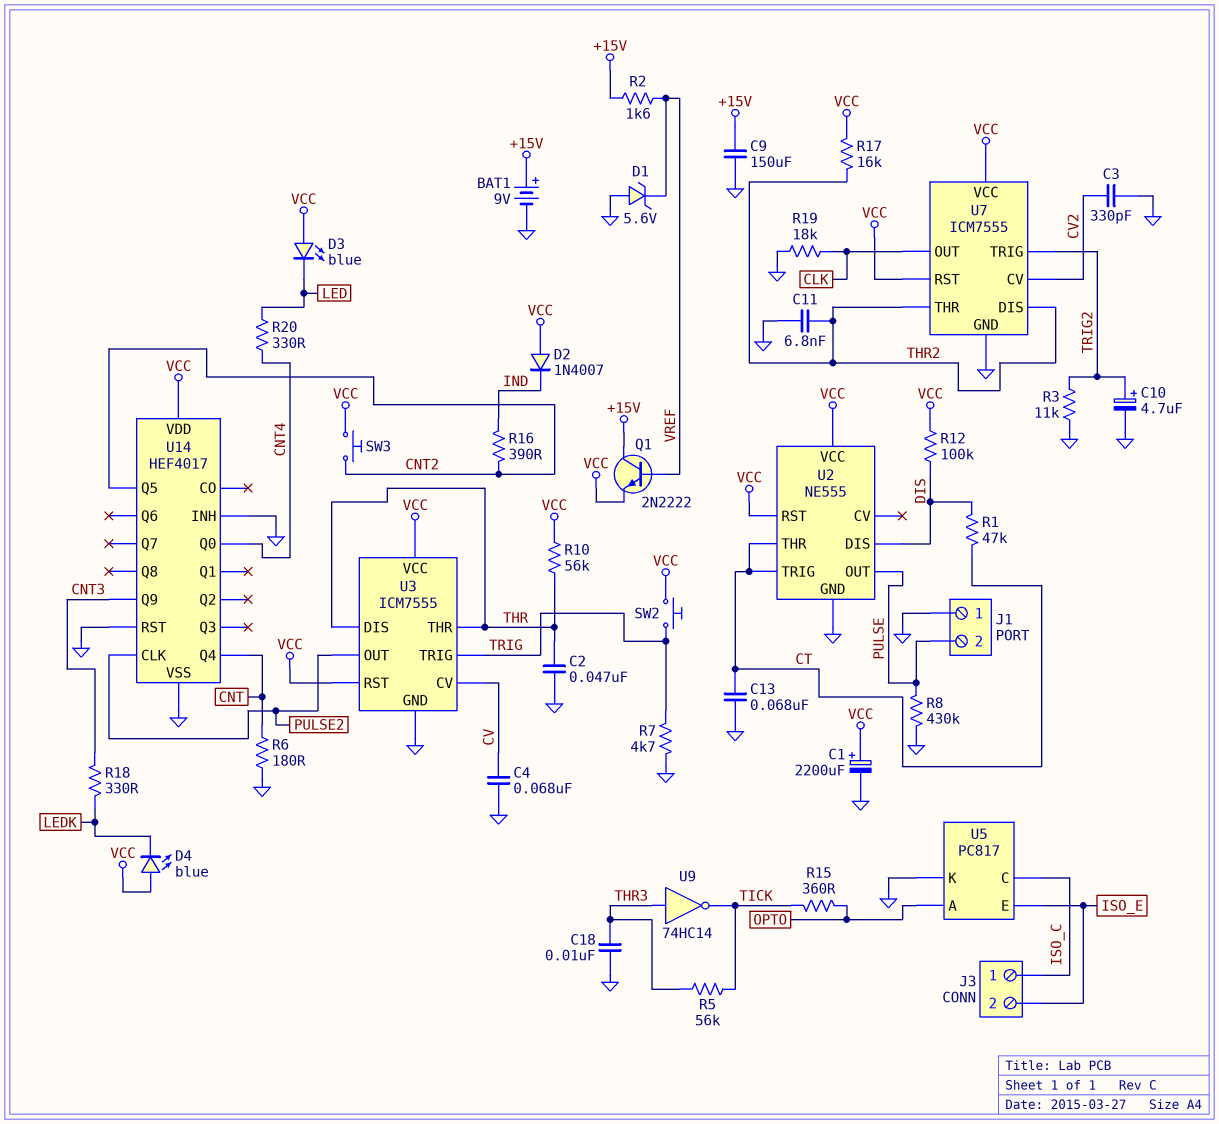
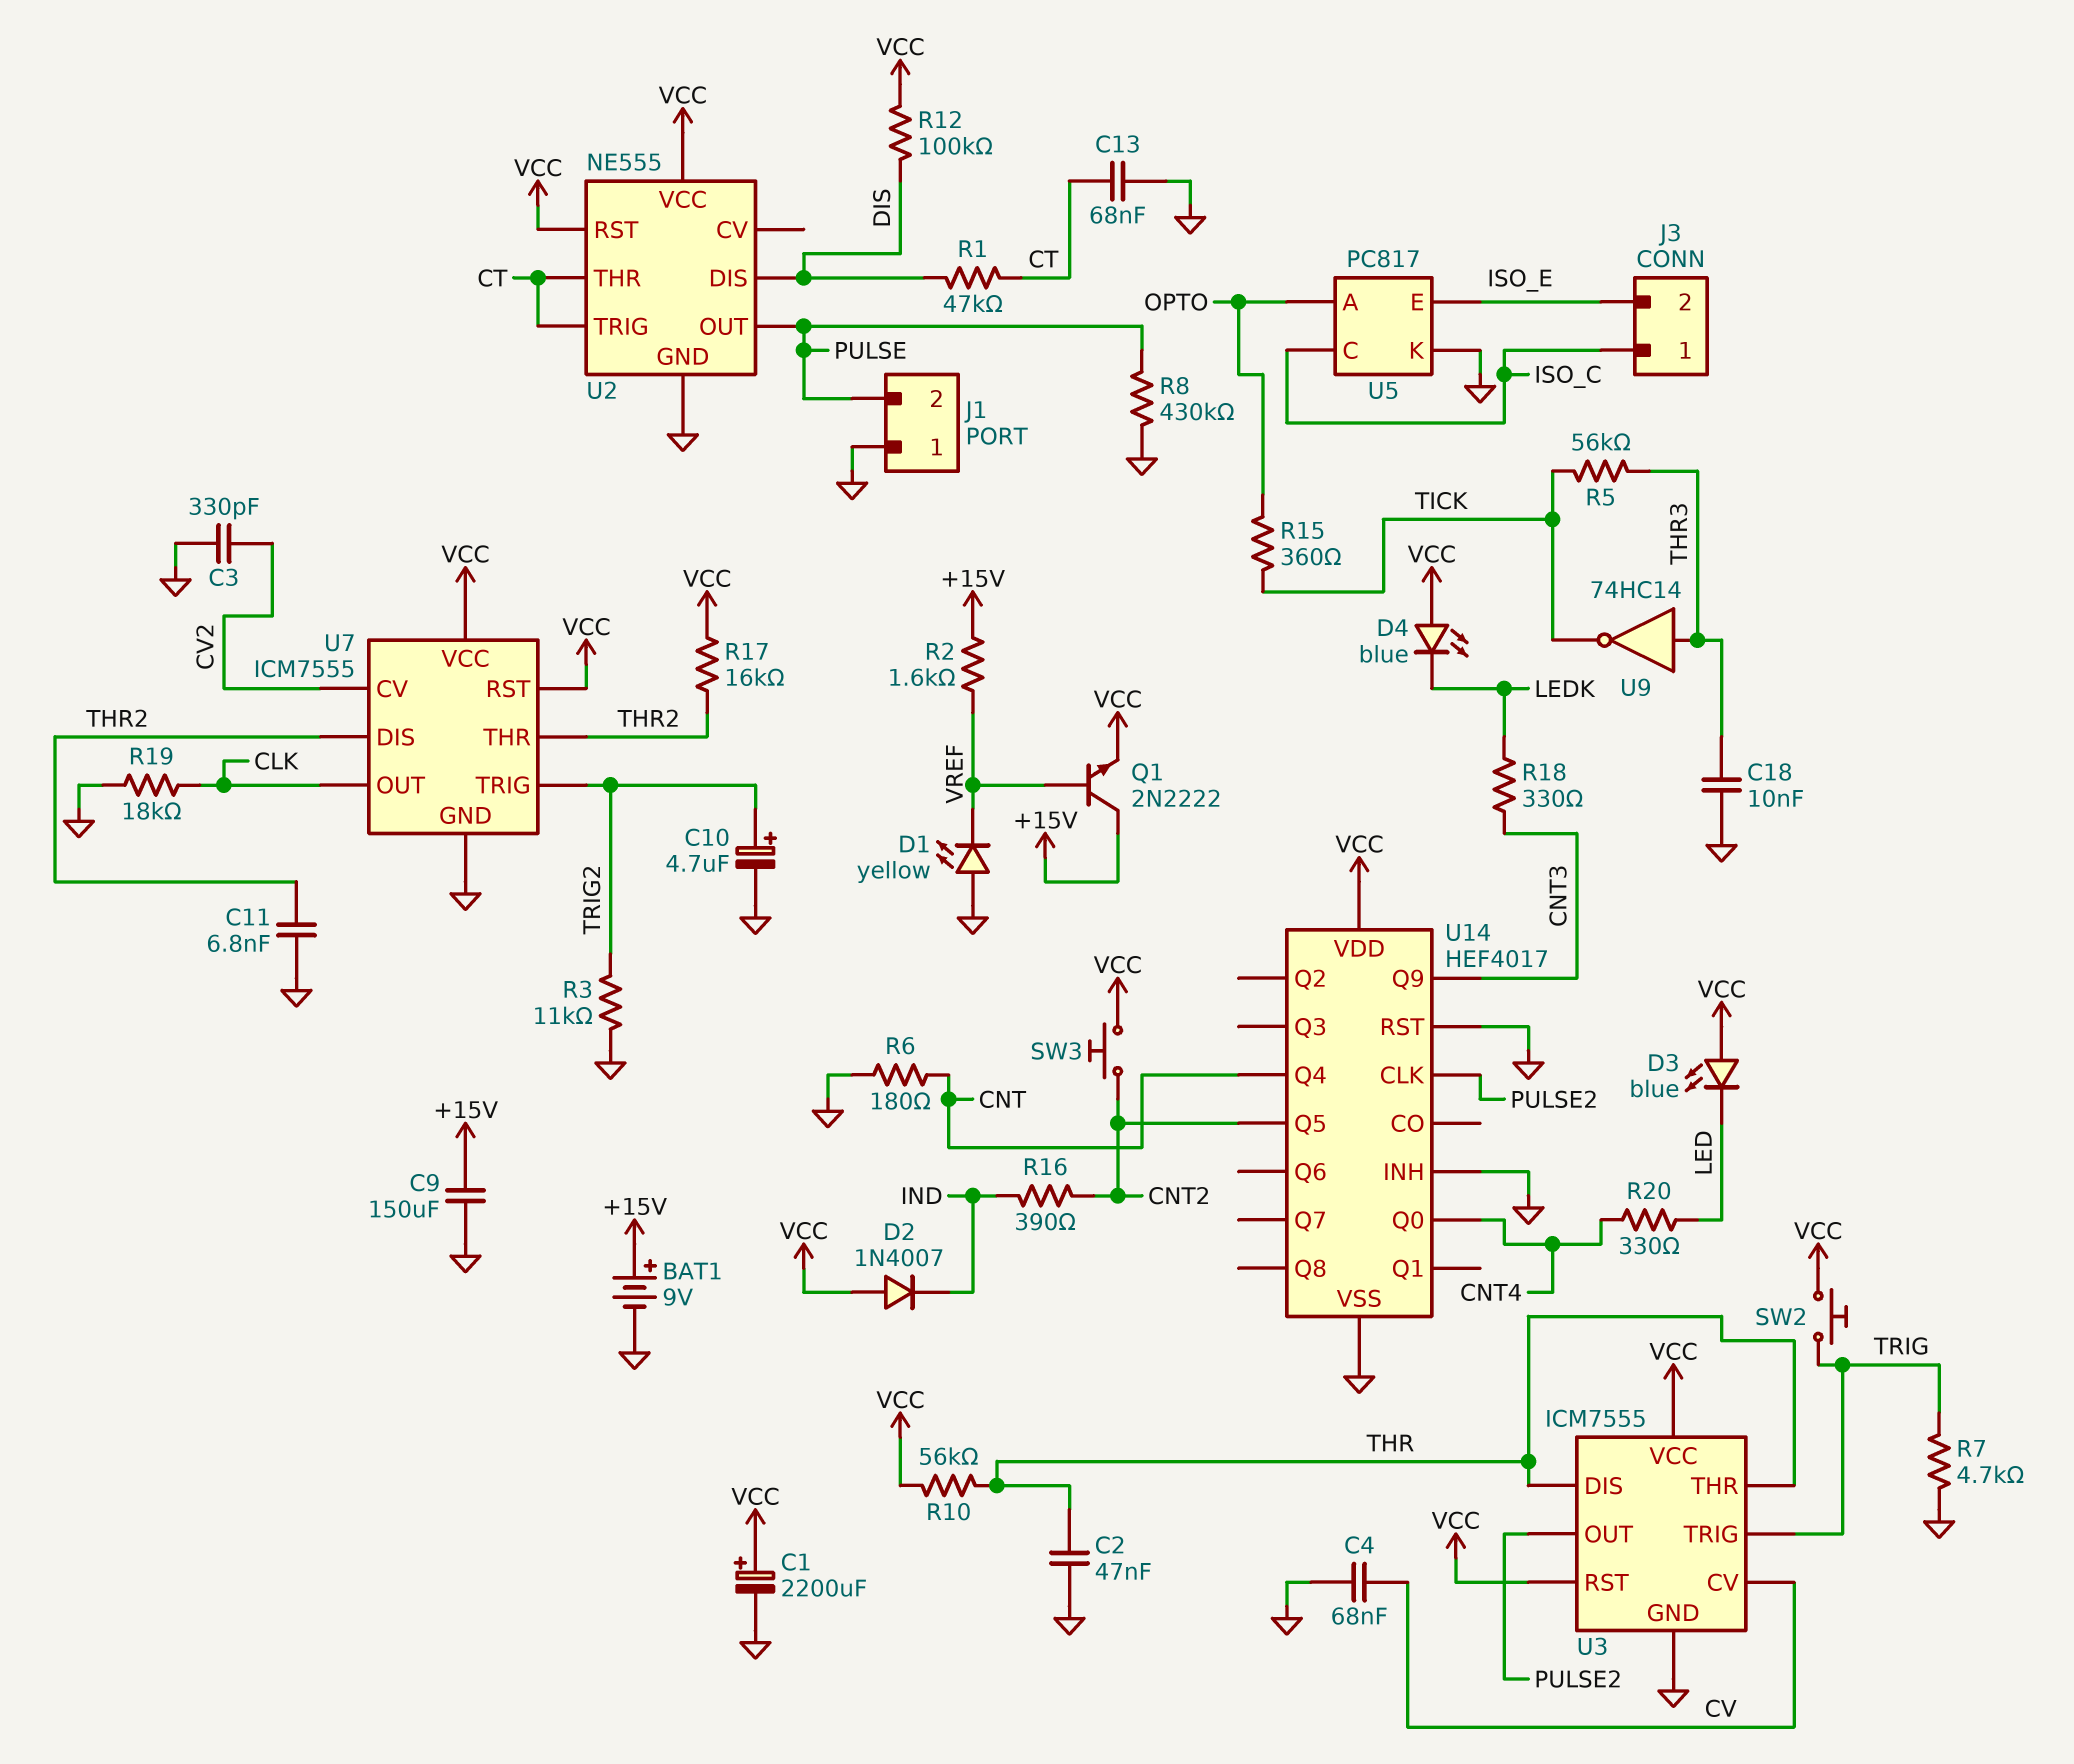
D1: zener 5.6V (A GND, K VREF) -> LED yellow (A GND, K VREF)

